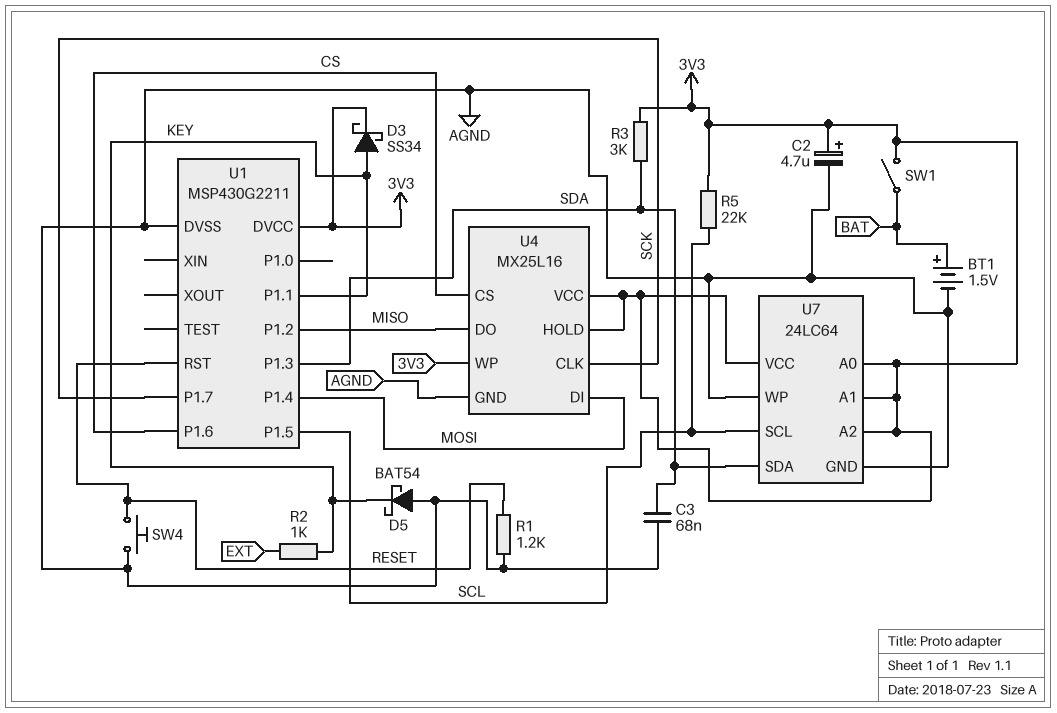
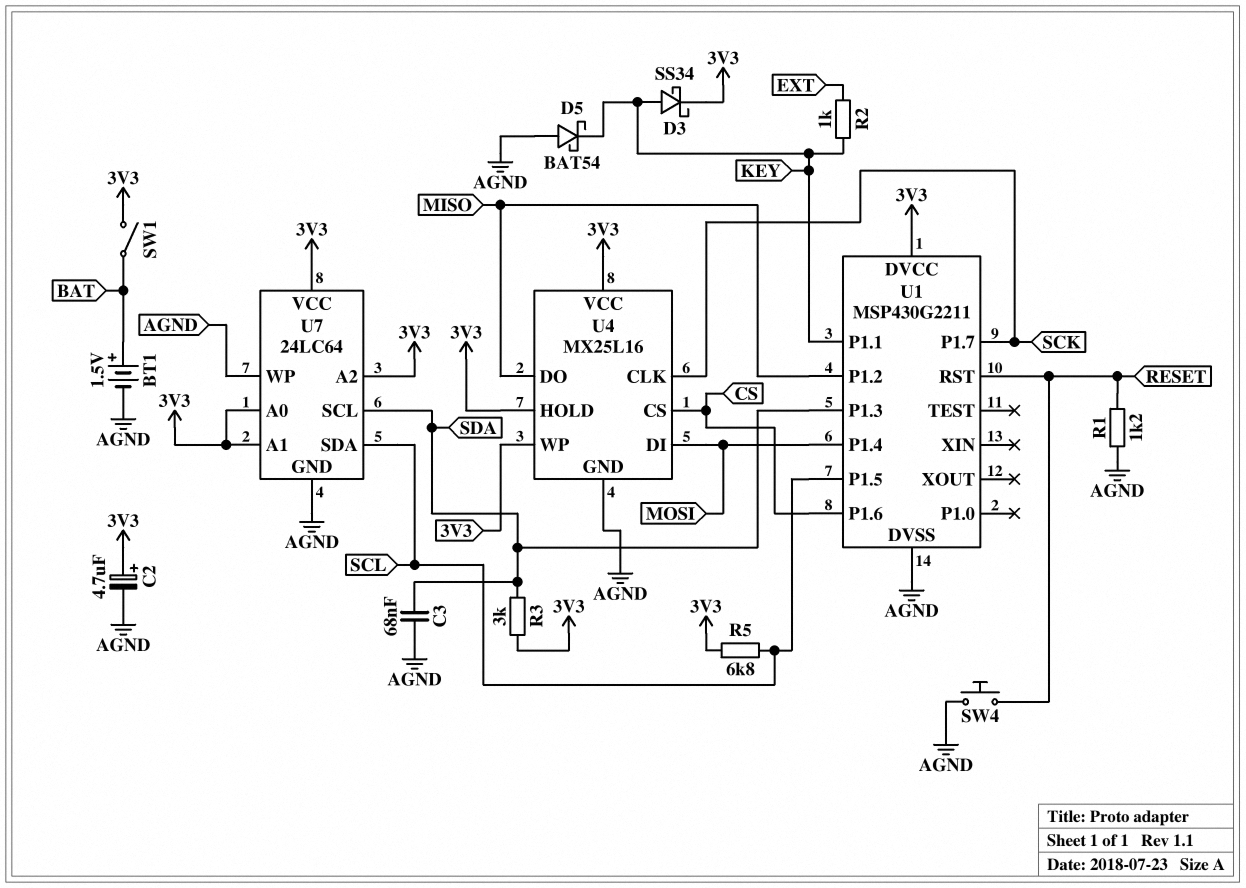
R5: 22k (3V3, SCL) -> 6.8k (3V3, SCL)
U7 pin SCL: SCL -> SDA
U7 pin SDA: SDA -> SCL

